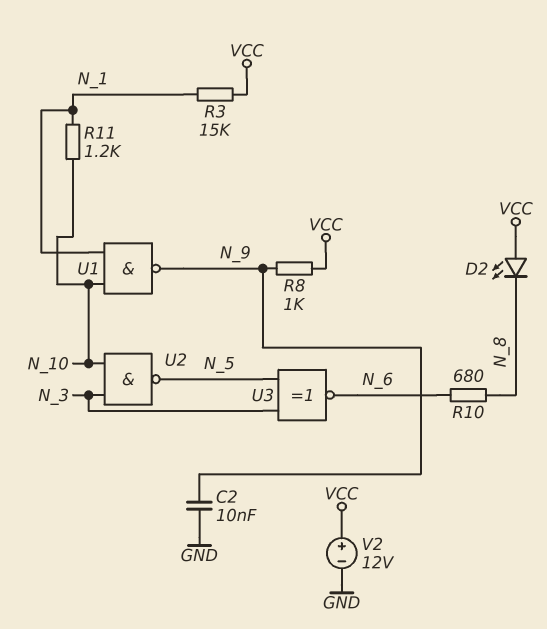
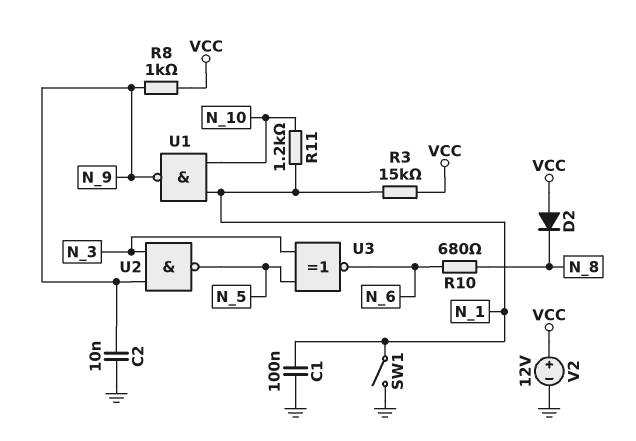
C1: none -> 100nF (GND, N_1)
D2: LED (A VCC, K N_8) -> diode (A VCC, K N_8)
SW1: none -> switch (GND, N_1)
U2: NAND (in N_3, in N_10, out N_5) -> NAND (in N_3, in N_9, out N_5)

